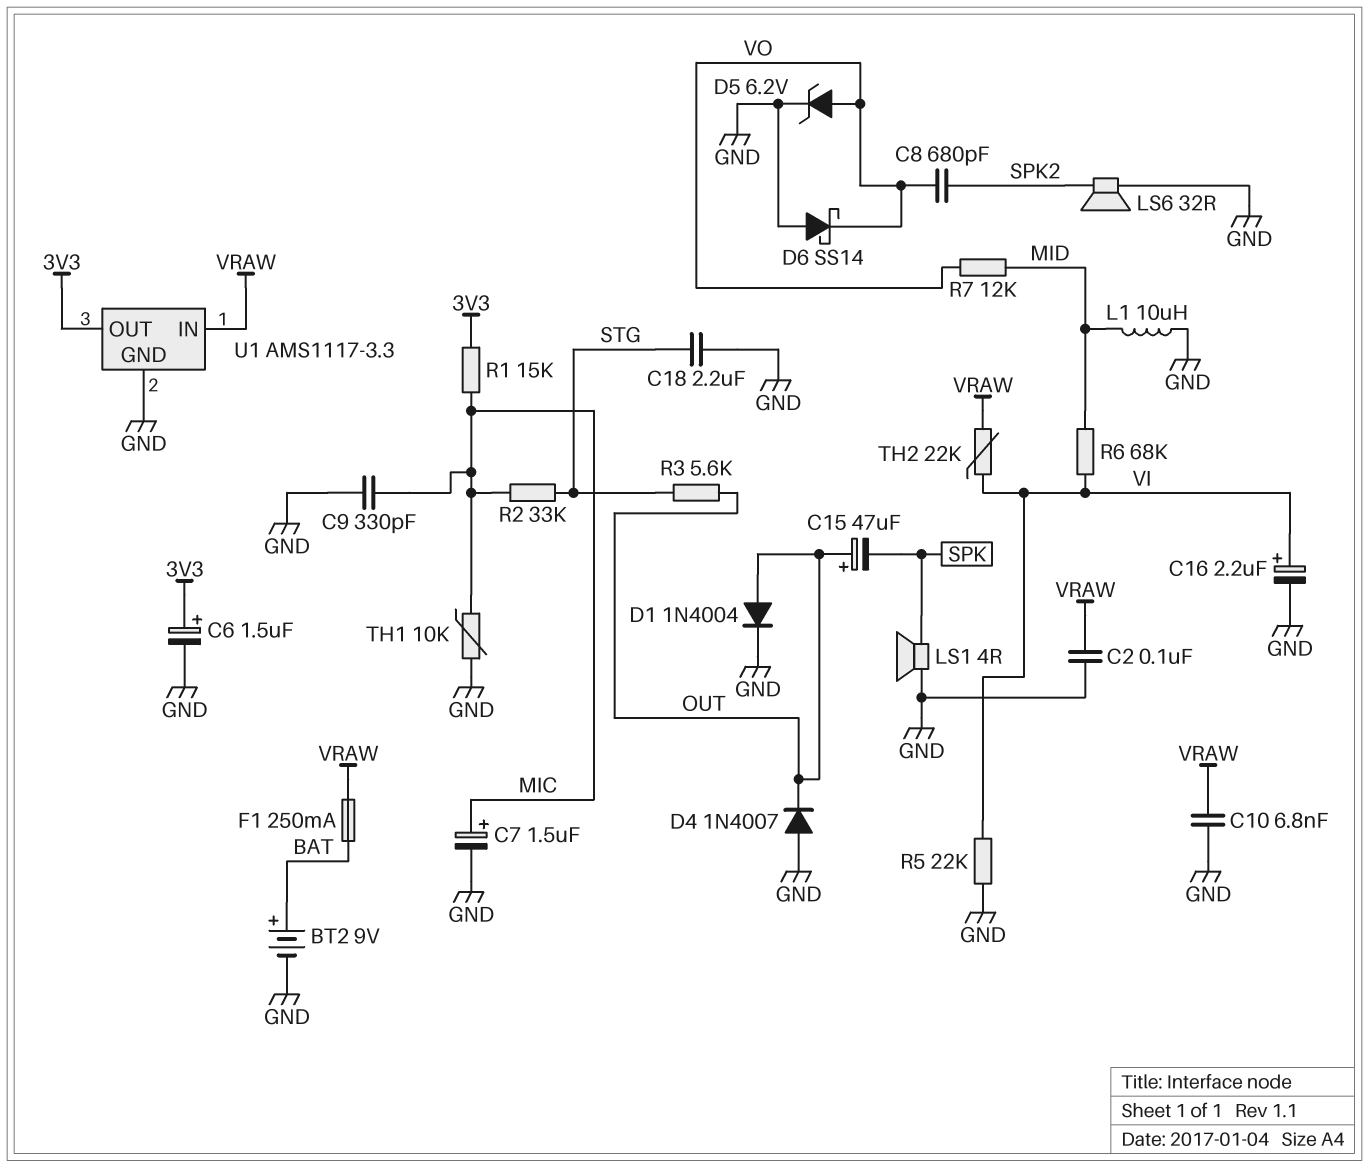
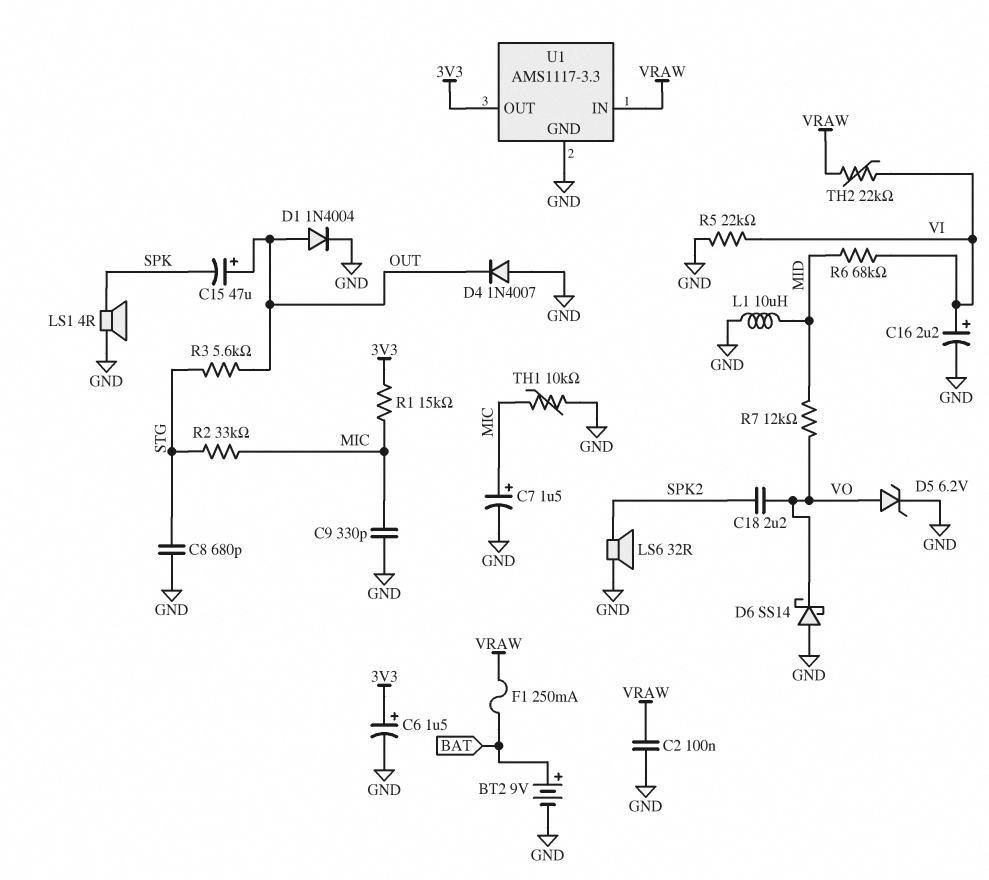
C8: 680pF (SPK2, VO) -> 680pF (GND, STG)
C10: 6.8nF (GND, VRAW) -> none
C18: 2.2uF (GND, STG) -> 2.2uF (SPK2, VO)

